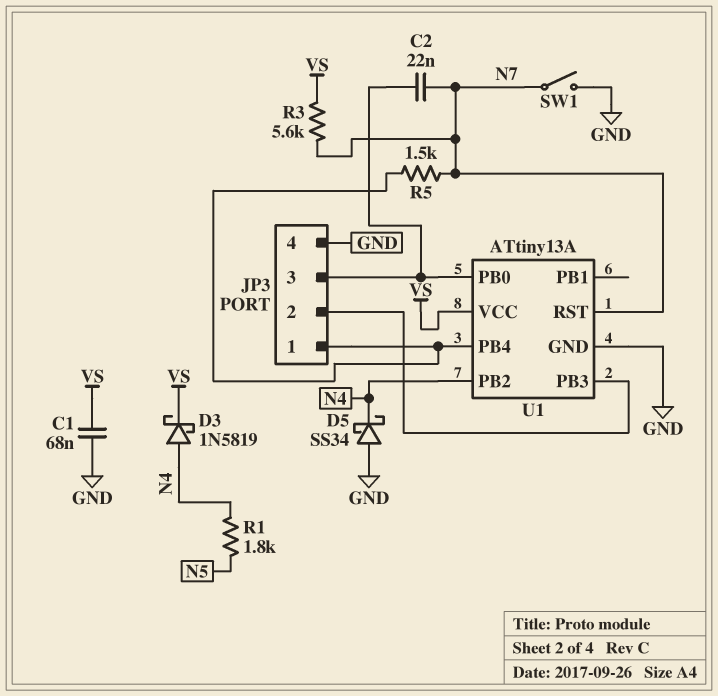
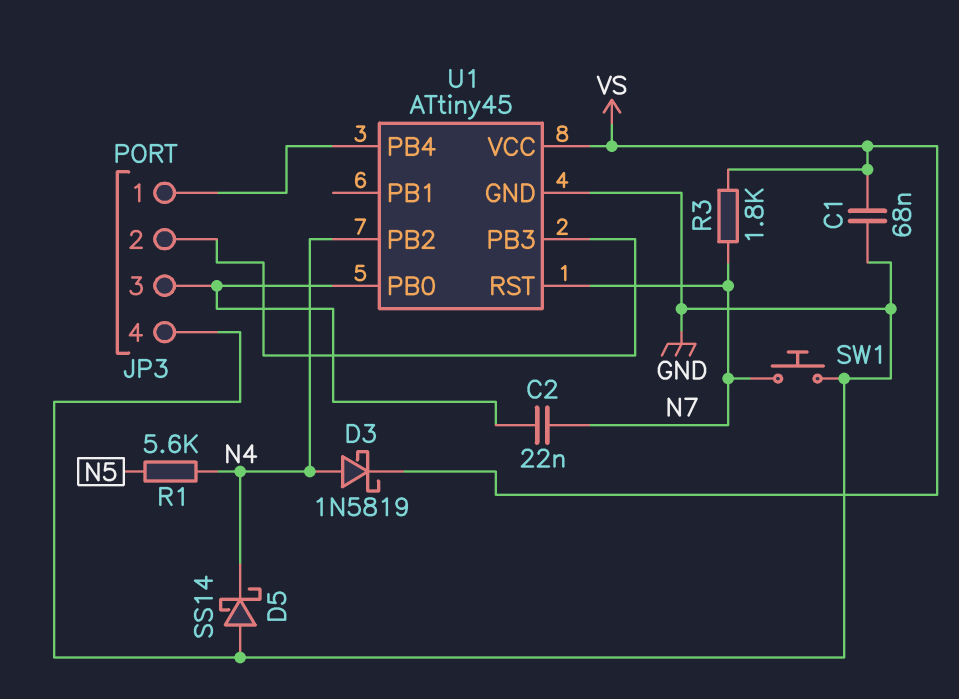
D5: schottky SS34 (A GND, K N4) -> schottky SS14 (A GND, K N4)
R1: 1.8k (N4, N5) -> 5.6k (N4, N5)
R3: 5.6k (N7, VS) -> 1.8k (N7, VS)
R5: 1.5k (JP3/1, N7) -> none
SW1: switch (GND, N7) -> button (GND, N7)
U1: ATtiny13A -> ATtiny45

